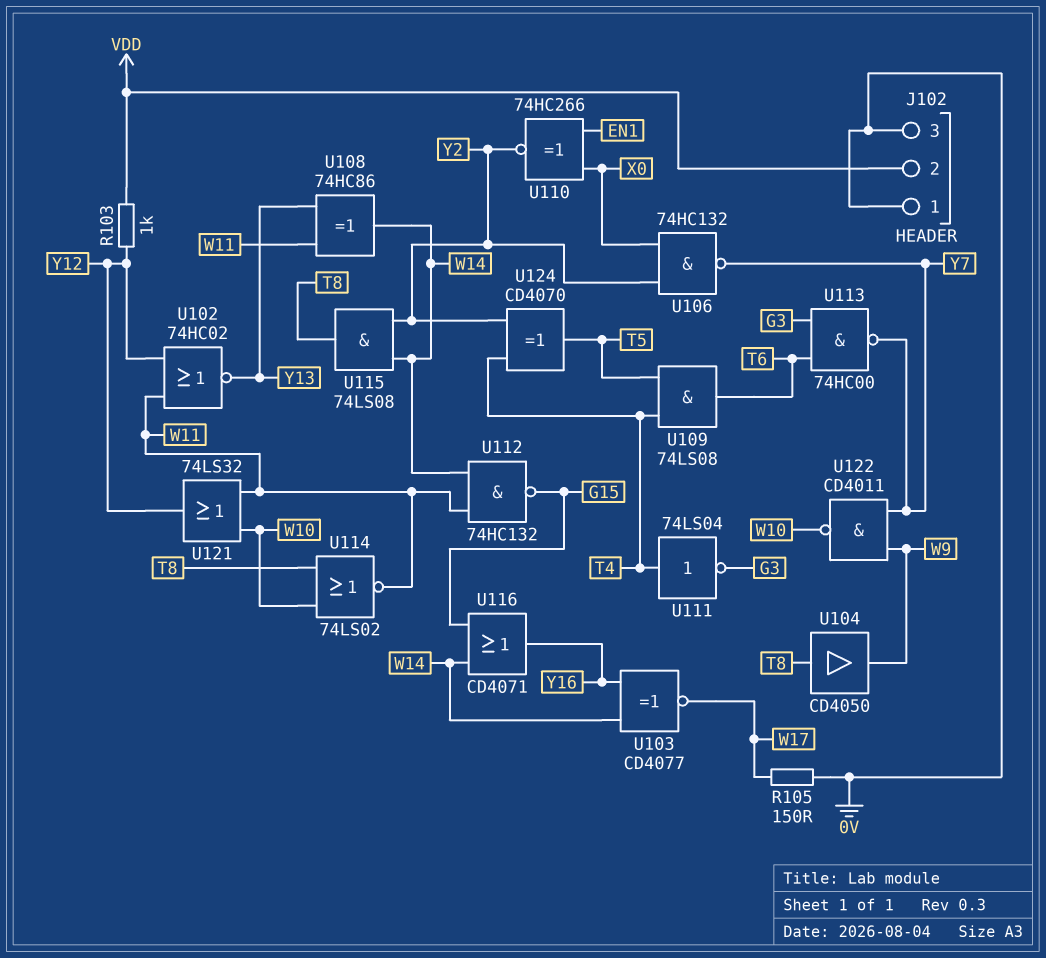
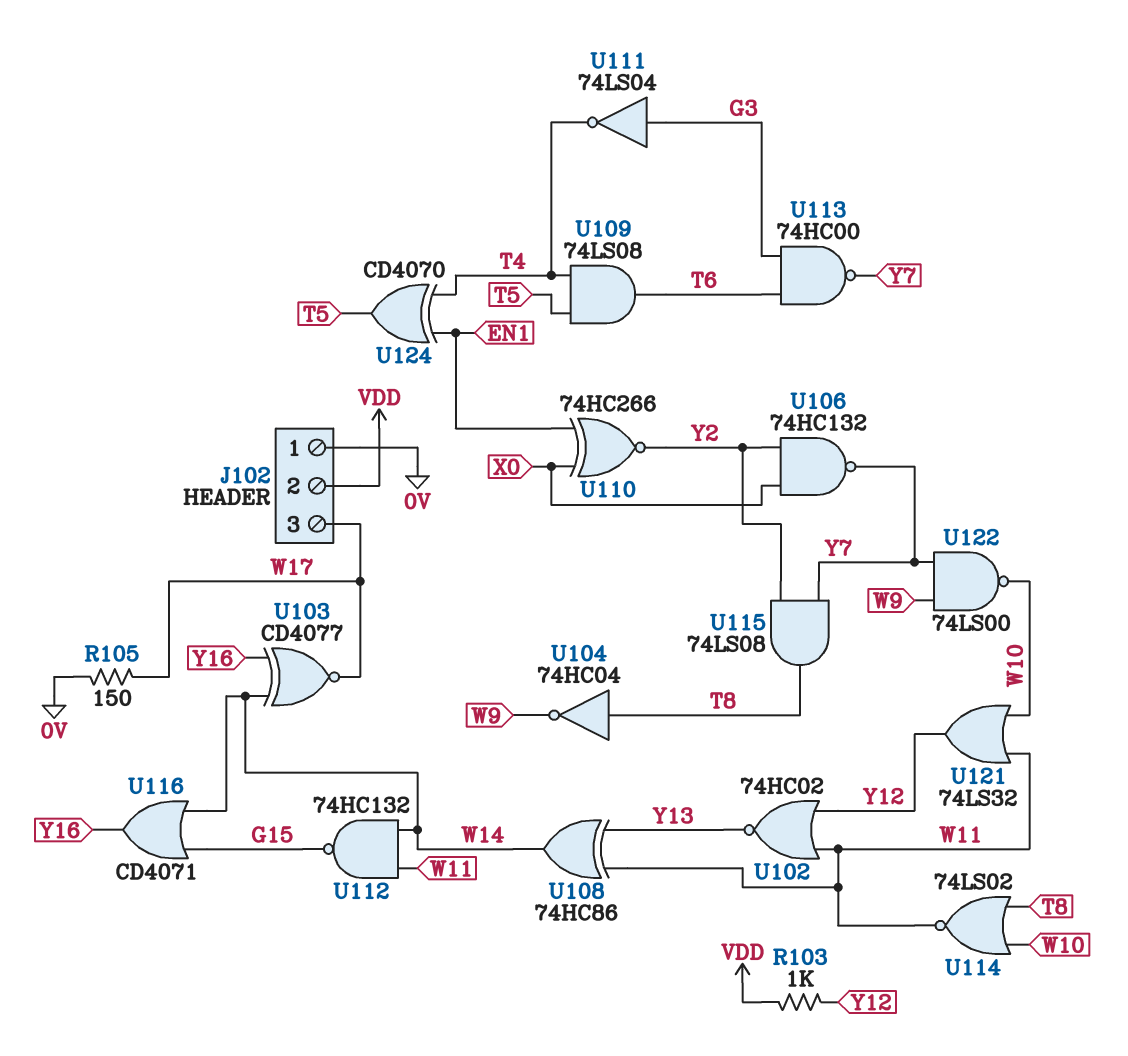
J102 pin 3: 0V -> W17
U104: buffer CD4050 (in T8, out W9) -> NOT 74HC04 (in T8, out W9)
U111: NOT 74LS04 (in T4, out G3) -> NOT 74LS04 (in G3, out T4)
U115: AND 74LS08 (in W14, in Y2, out T8) -> AND 74LS08 (in Y2, in Y7, out T8)
U122: NAND CD4011 (in W9, in Y7, out W10) -> NAND 74LS00 (in W9, in Y7, out W10)
U124: XOR CD4070 (in T4, in Y2, out T5) -> XOR CD4070 (in EN1, in T4, out T5)

